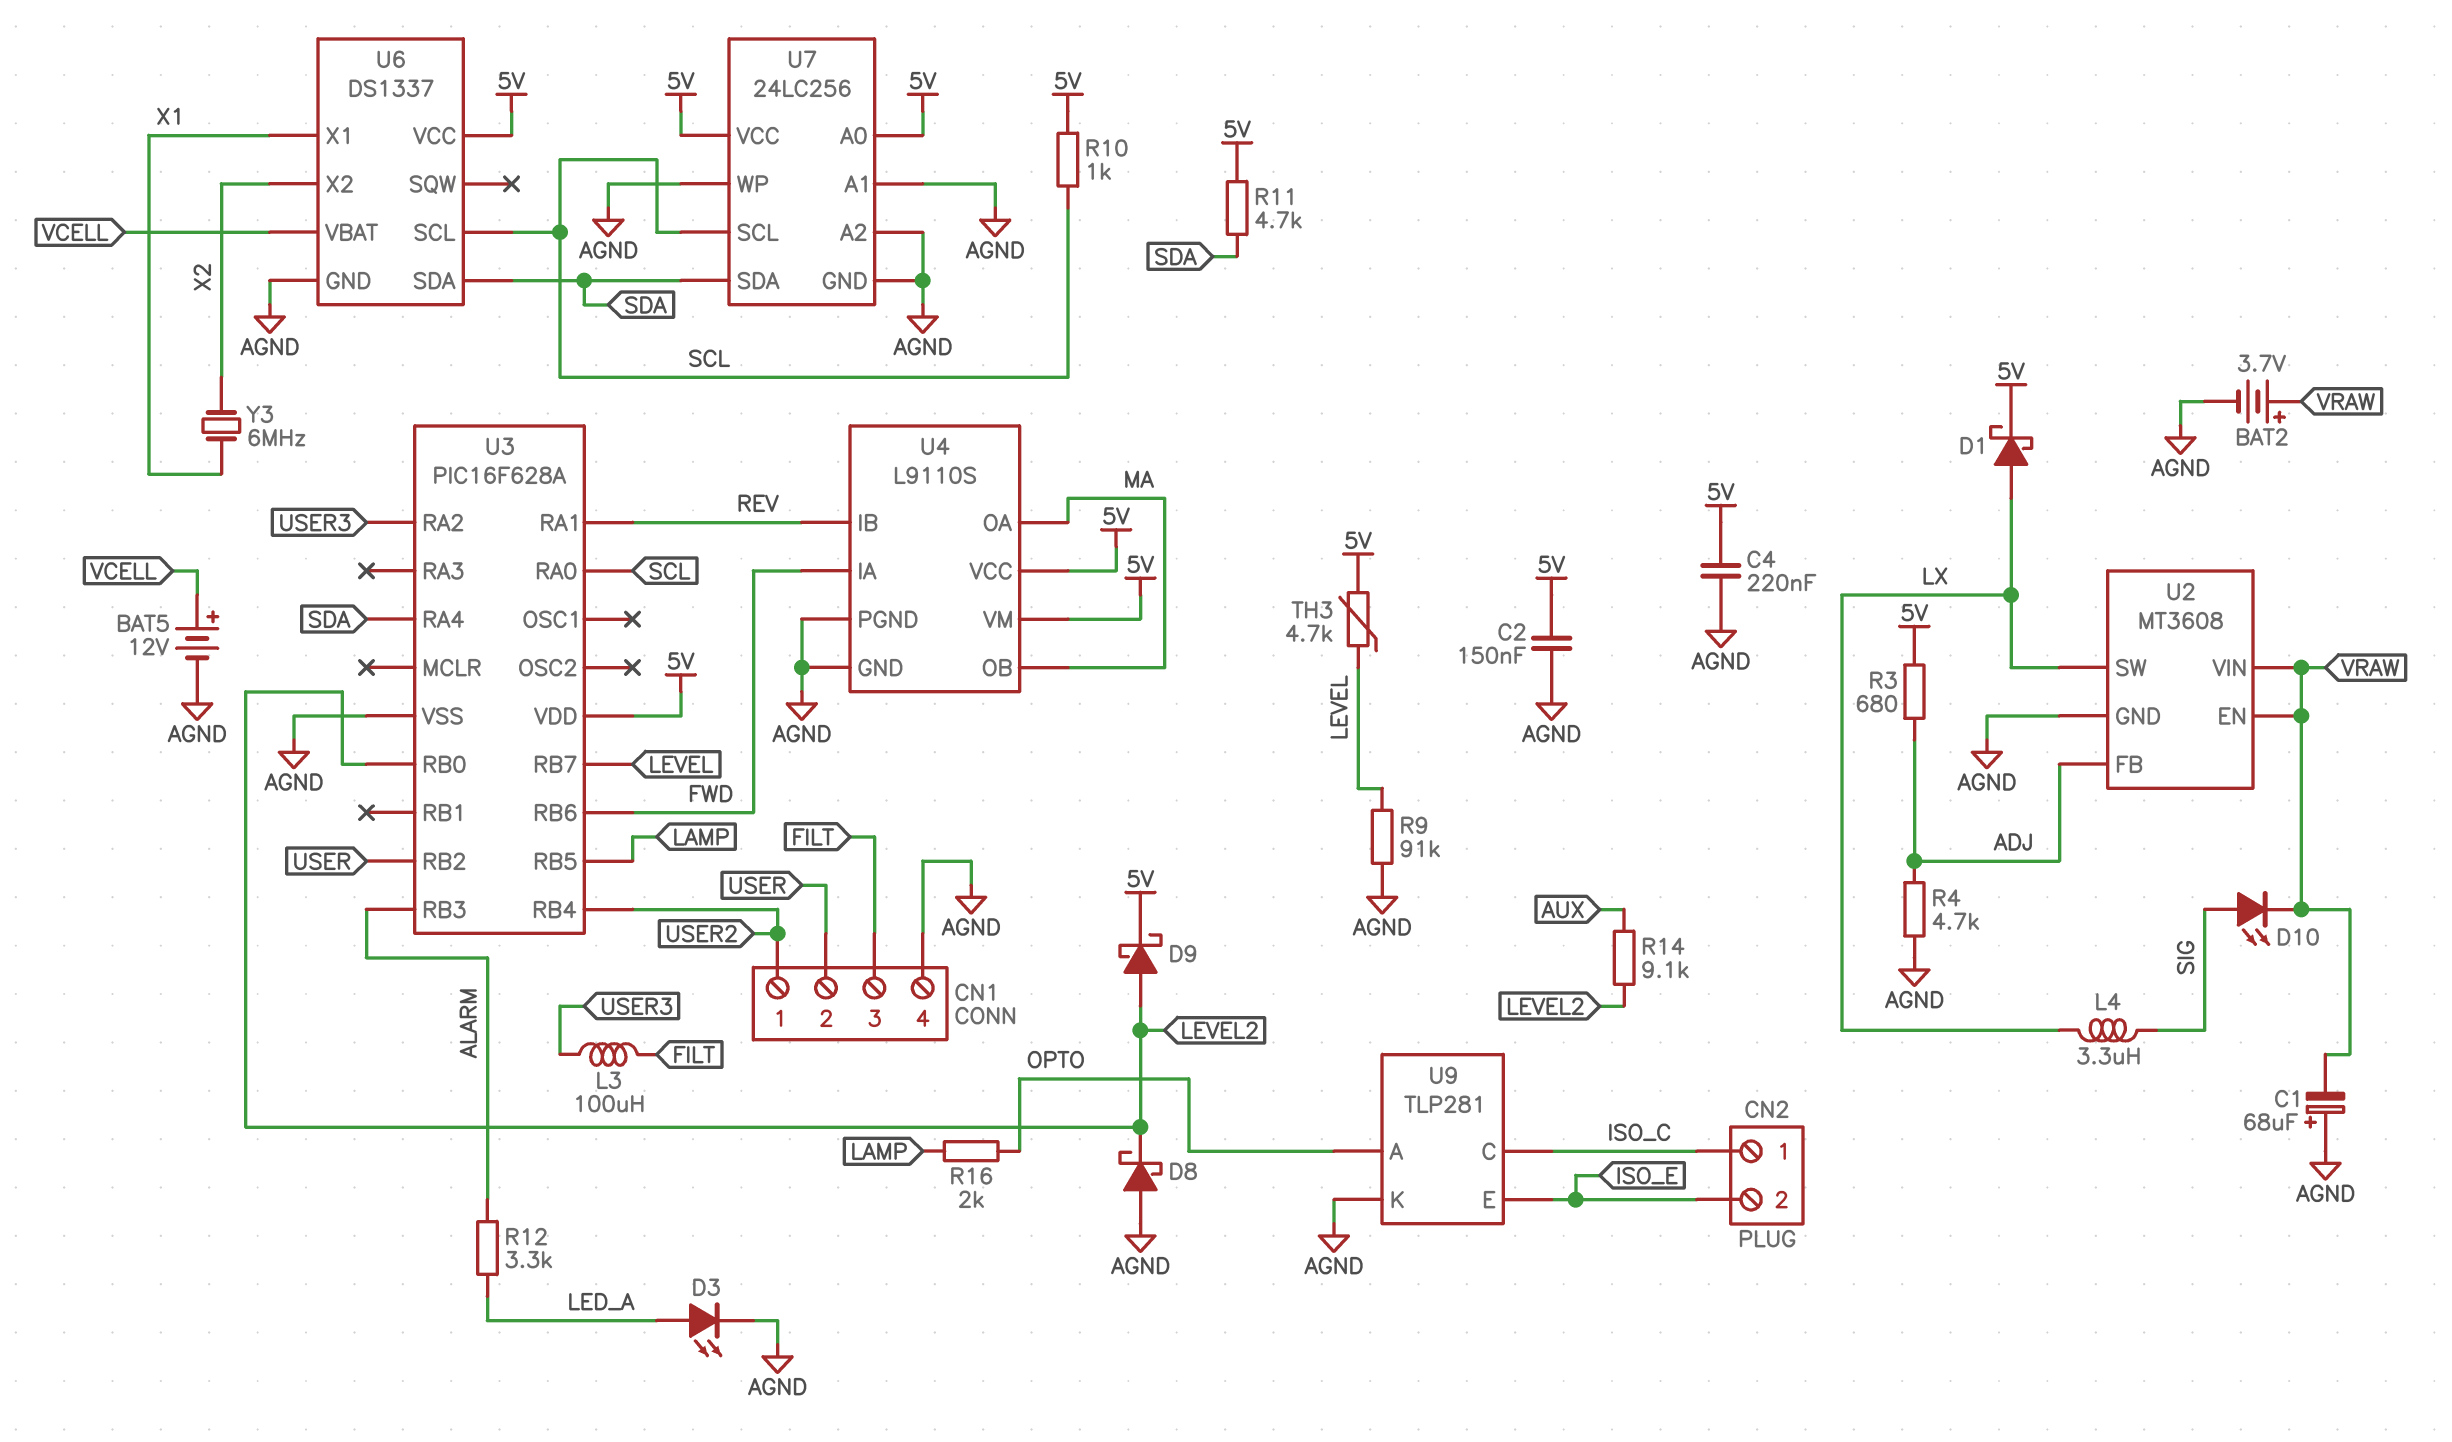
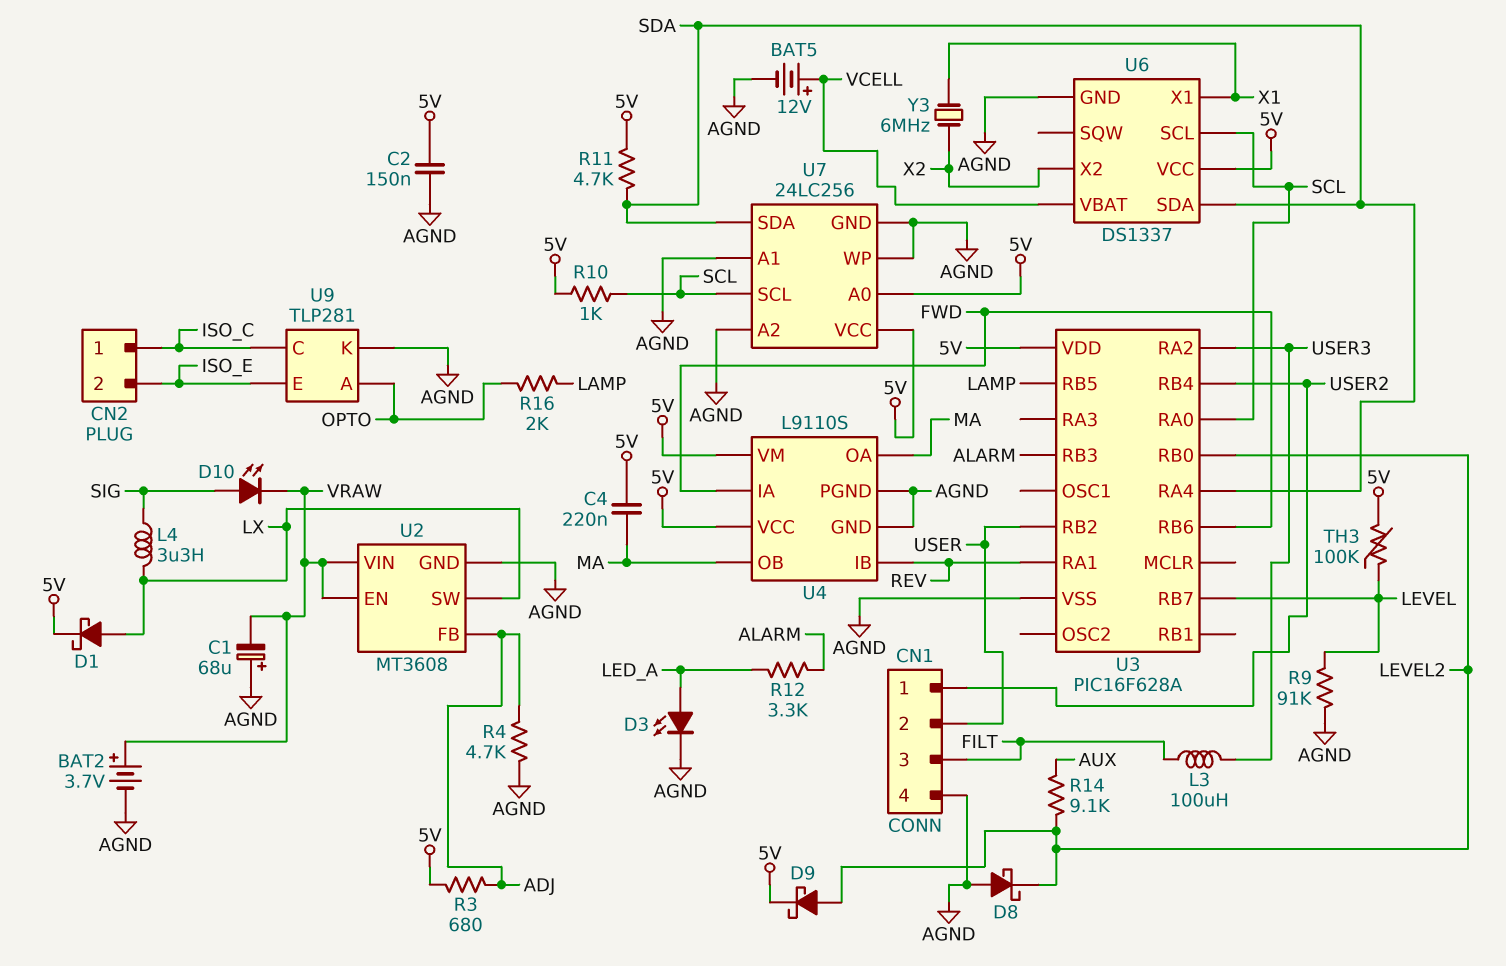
C4: 220nF (5V, AGND) -> 220nF (5V, MA)
TH3: 4.7k (5V, LEVEL) -> 100k (5V, LEVEL)

